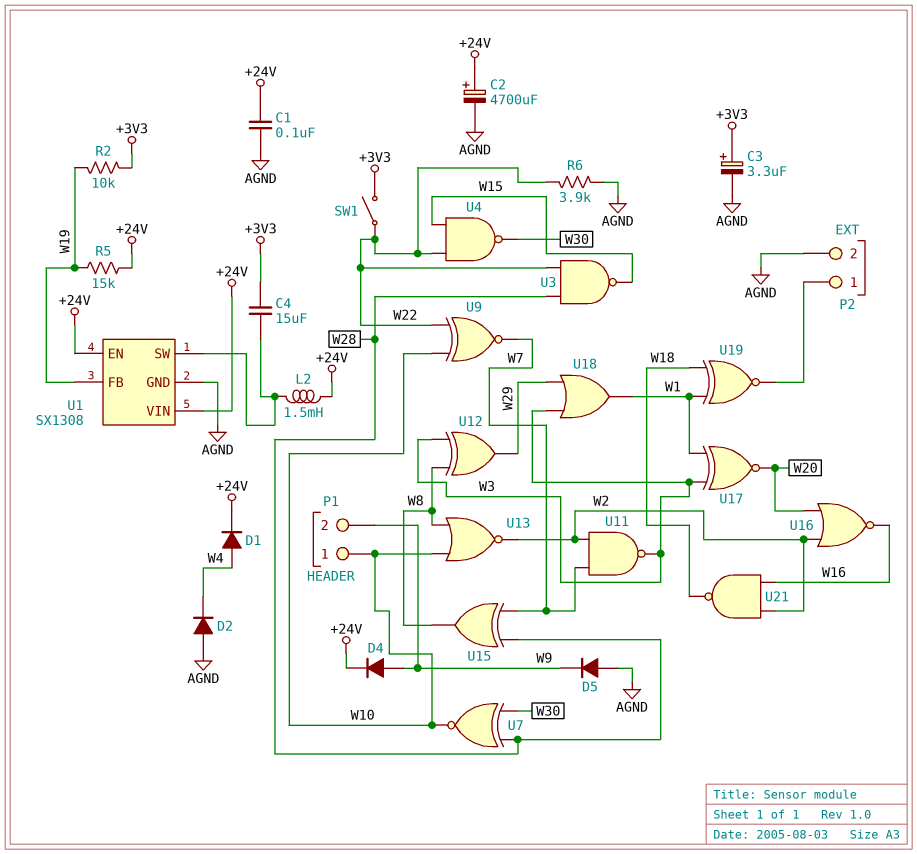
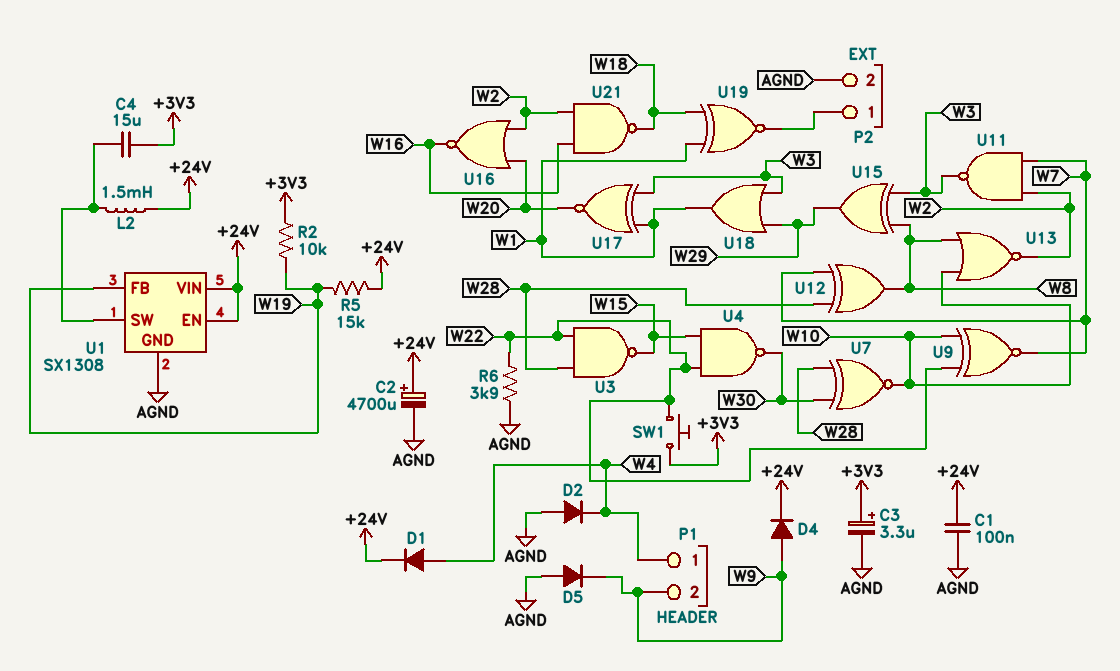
P1 pin 1: W10 -> W4
SW1: switch (+3V3, W22) -> button (+3V3, W22)
U12: XOR (in W3, in W8, out W29) -> XOR (in W7, in W28, out W8)
U15: XOR (in W7, in W28, out W8) -> XOR (in W3, in W8, out W29)

